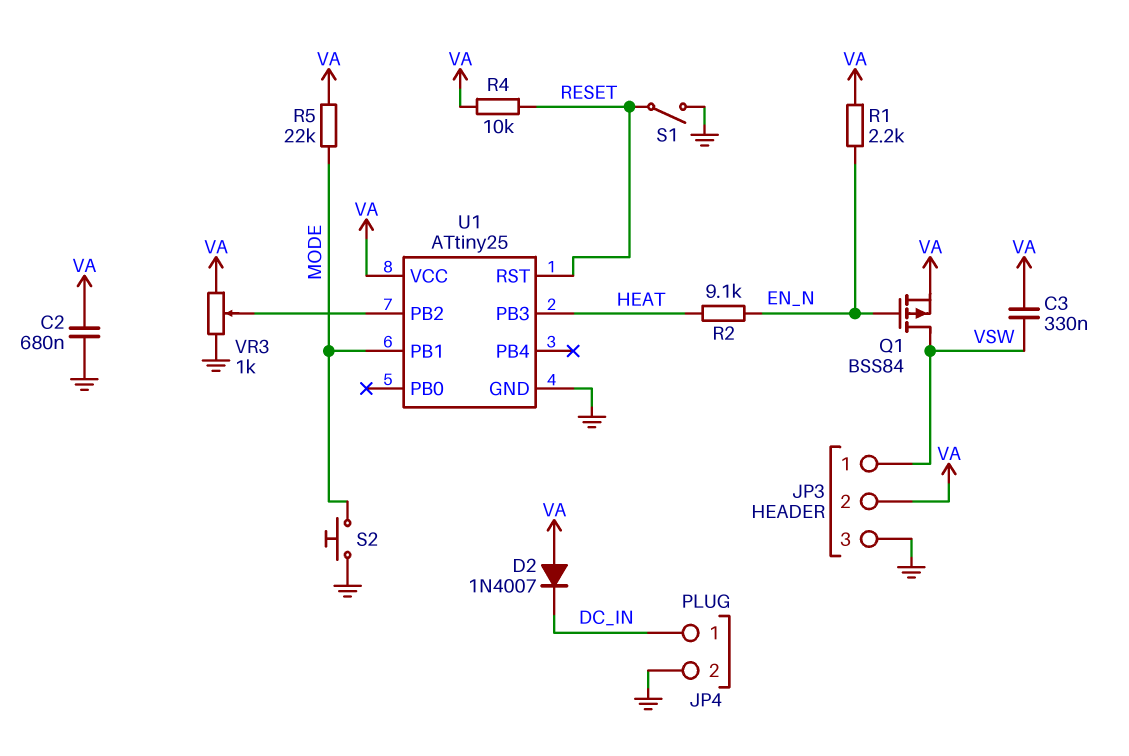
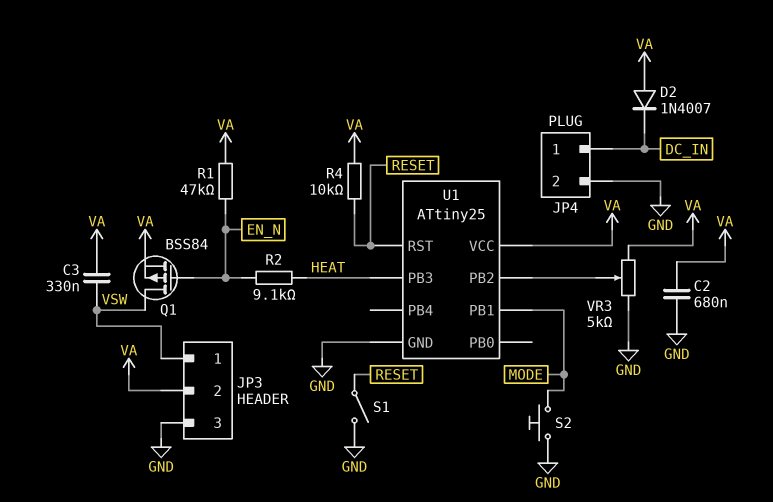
R1: 2.2k (EN_N, VA) -> 47k (EN_N, VA)
R5: 22k (MODE, VA) -> none
VR3: 1k (GND, VA, wiper U1/PB2) -> 5k (GND, VA, wiper U1/PB2)

